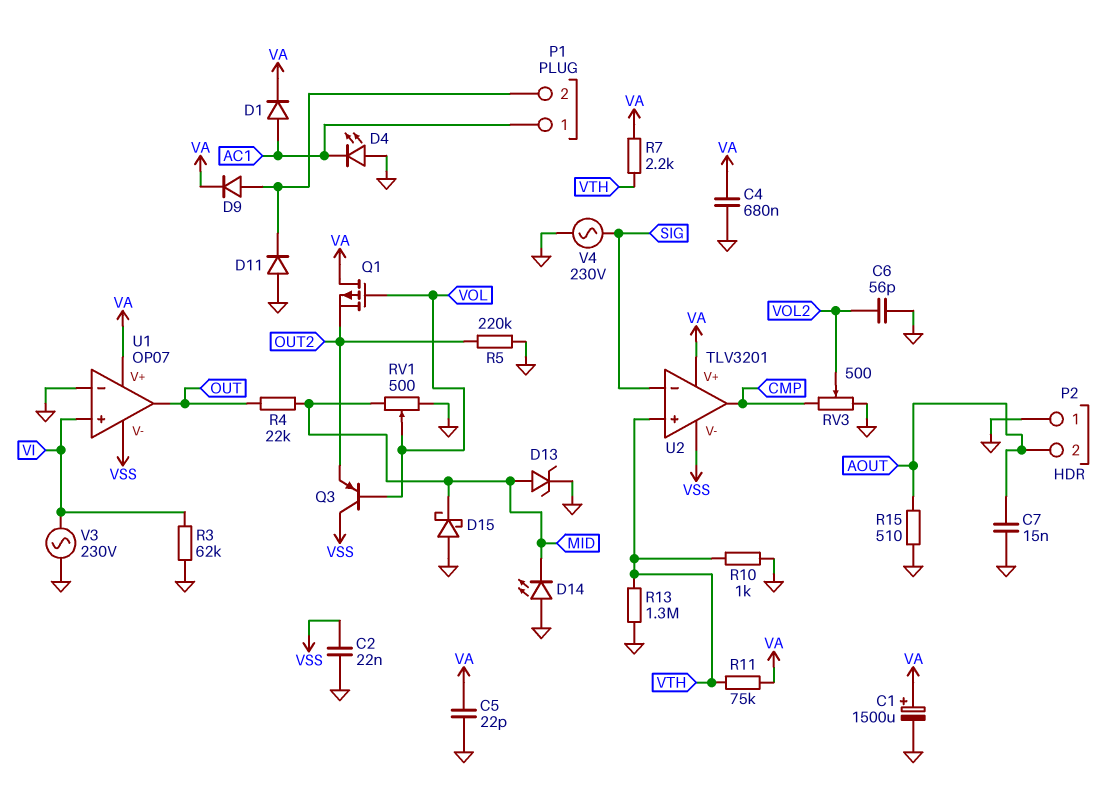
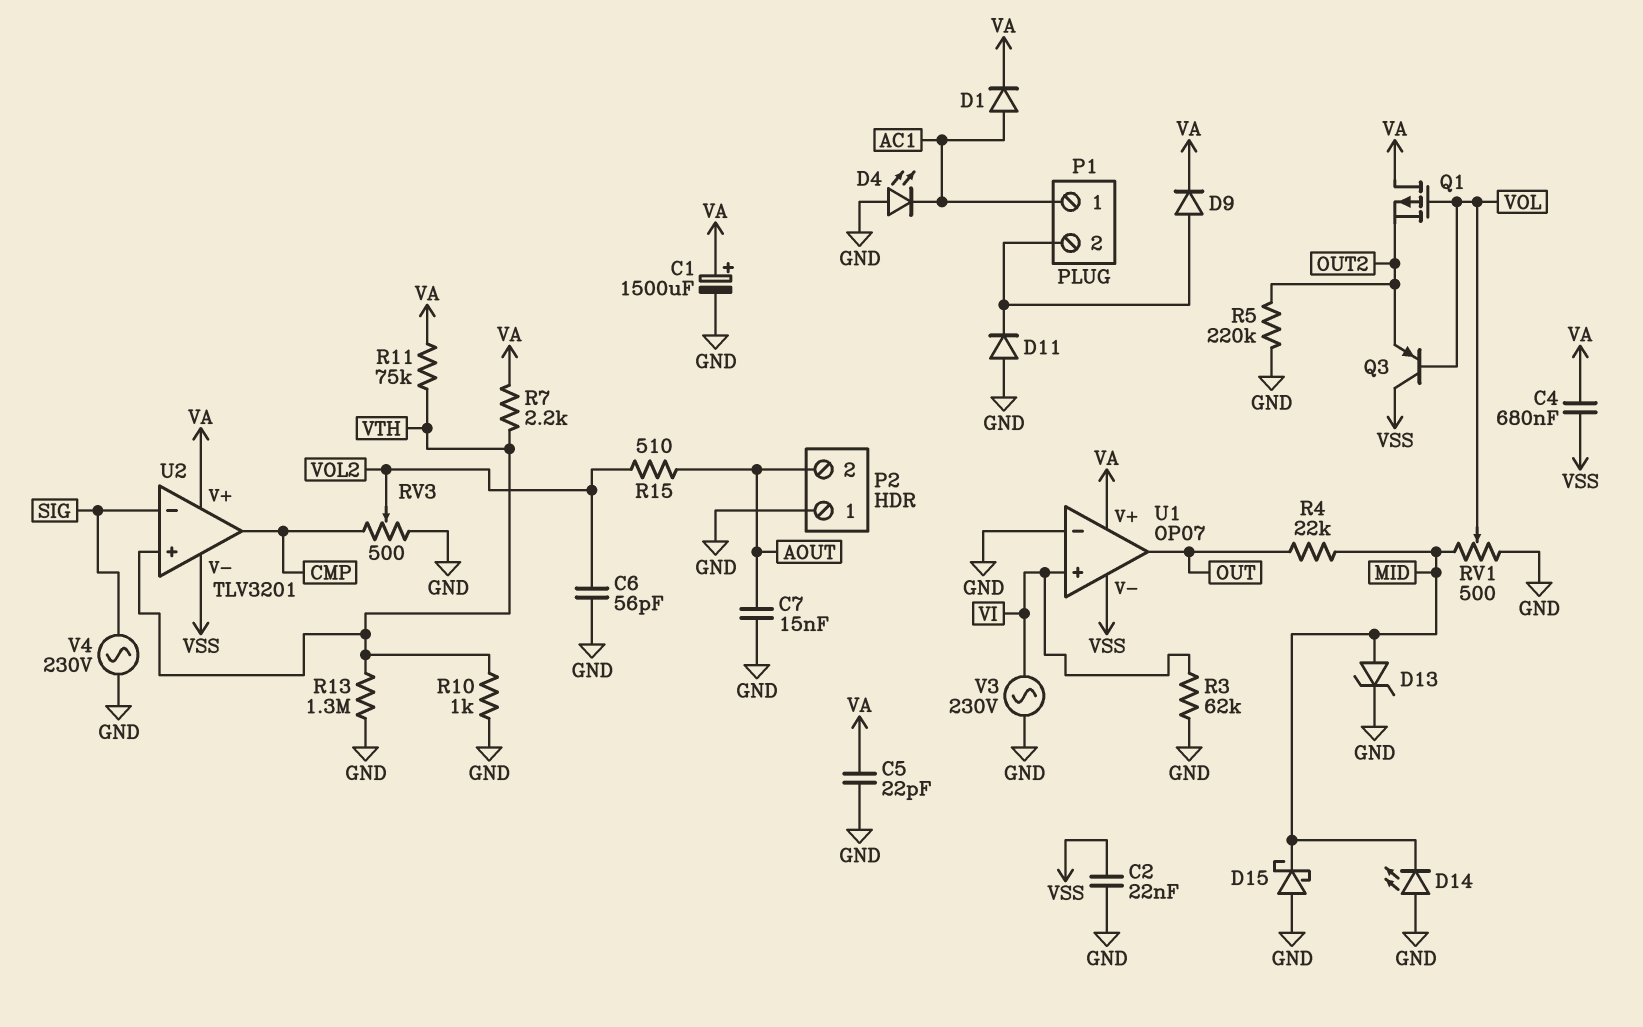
C4: 680nF (GND, VA) -> 680nF (VA, VSS)
R15: 510 (AOUT, GND) -> 510 (AOUT, VOL2)

